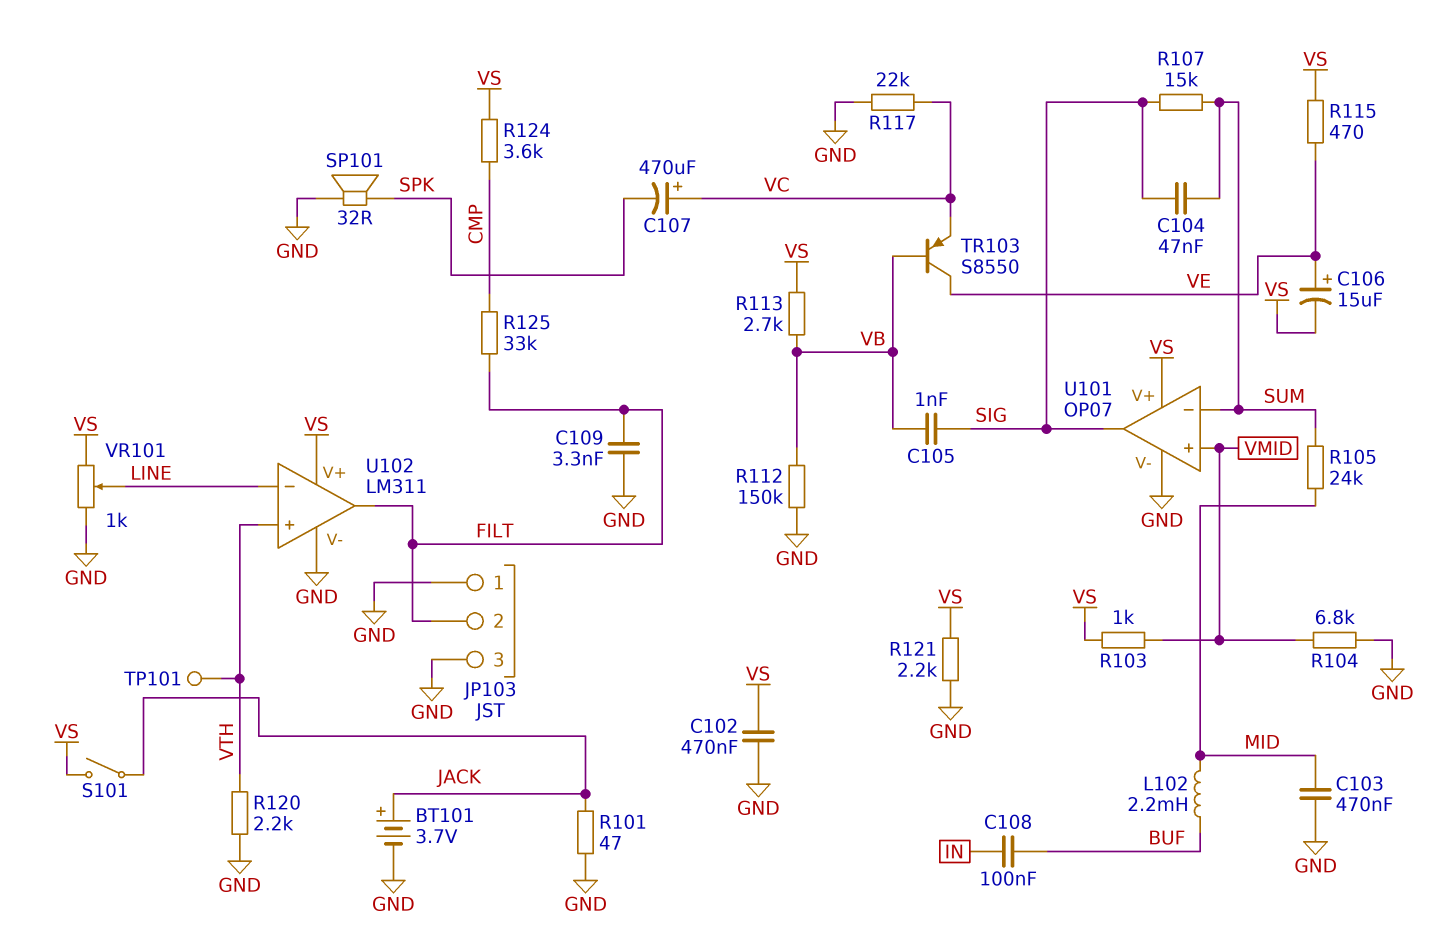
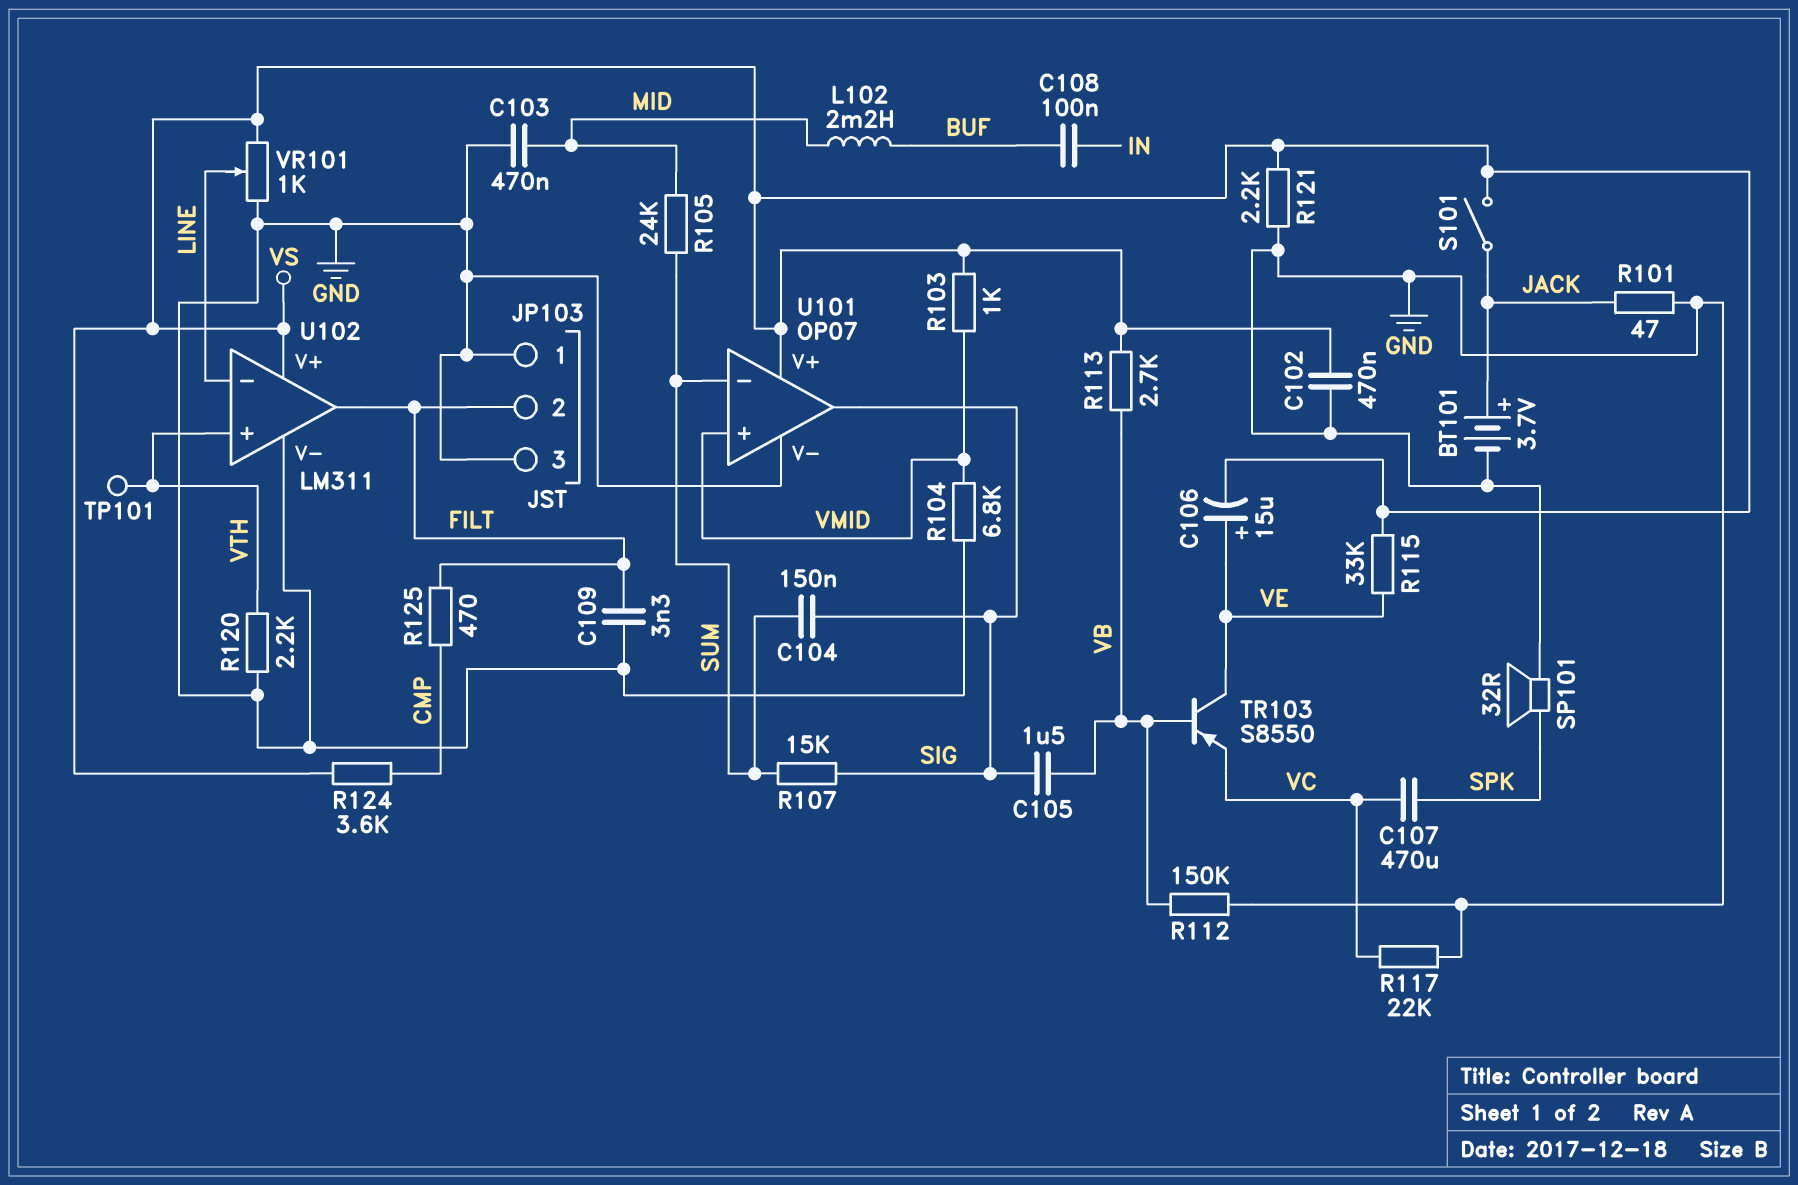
C104: 47nF (SIG, SUM) -> 150nF (SIG, SUM)
C105: 1nF (SIG, VB) -> 1.5uF (SIG, VB)
C107: 470uF (plus VC, minus SPK) -> 470uF (SPK, VC)
R115: 470 (VE, VS) -> 33k (VE, VS)
R125: 33k (CMP, FILT) -> 470 (CMP, FILT)

